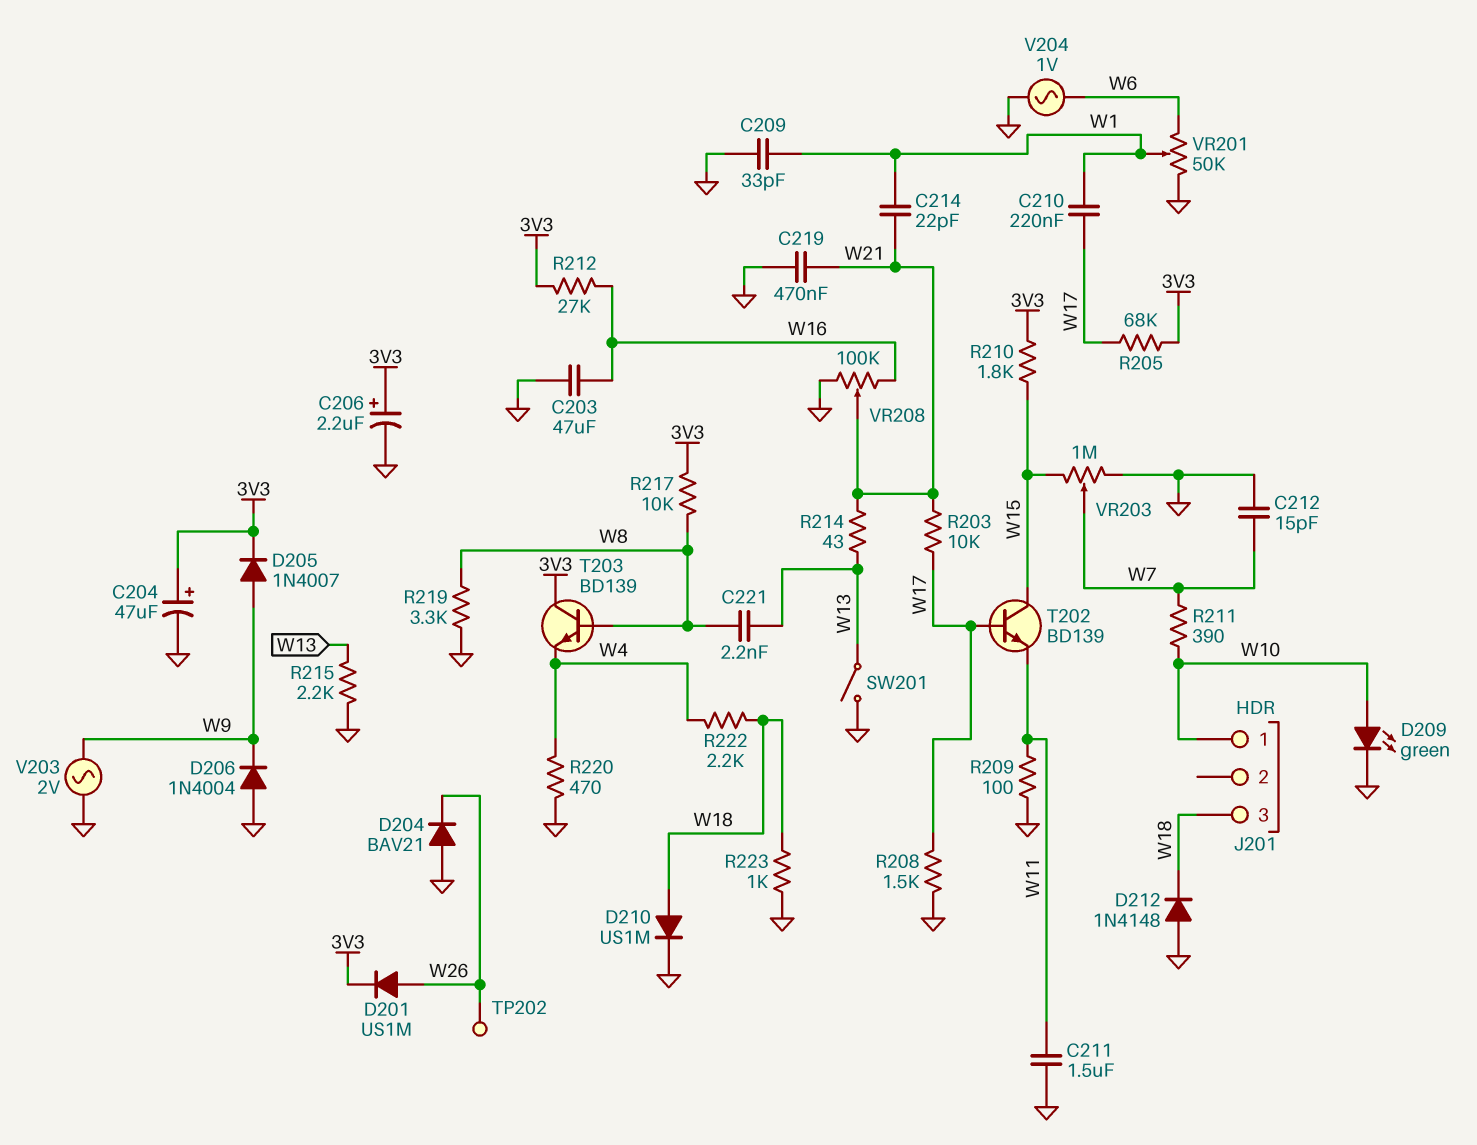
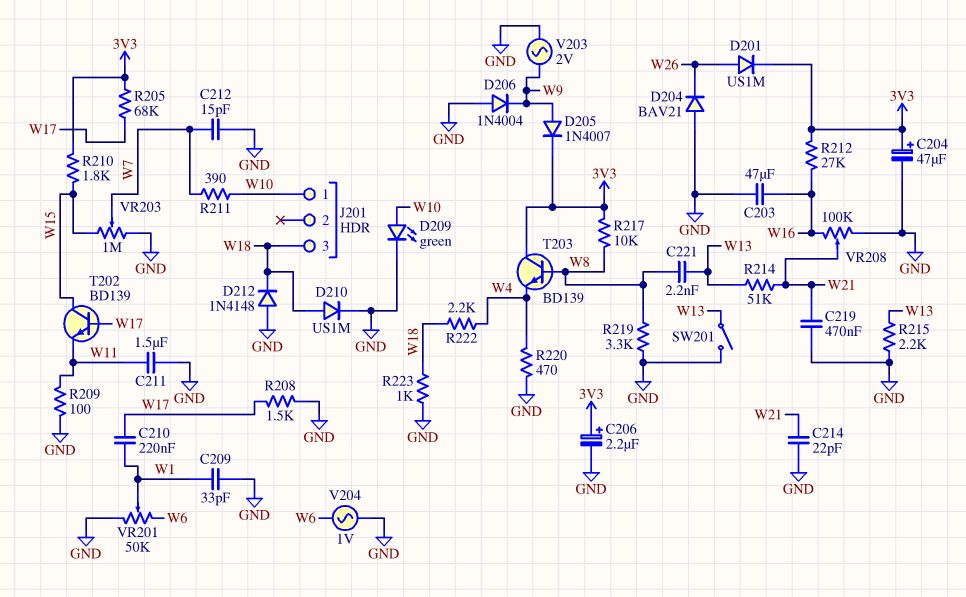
C214: 22pF (W1, W21) -> 22pF (GND, W21)
R203: 10k (W17, W21) -> none
R214: 43 (W13, W21) -> 51k (W13, W21)
TP202: test point (W26) -> none

